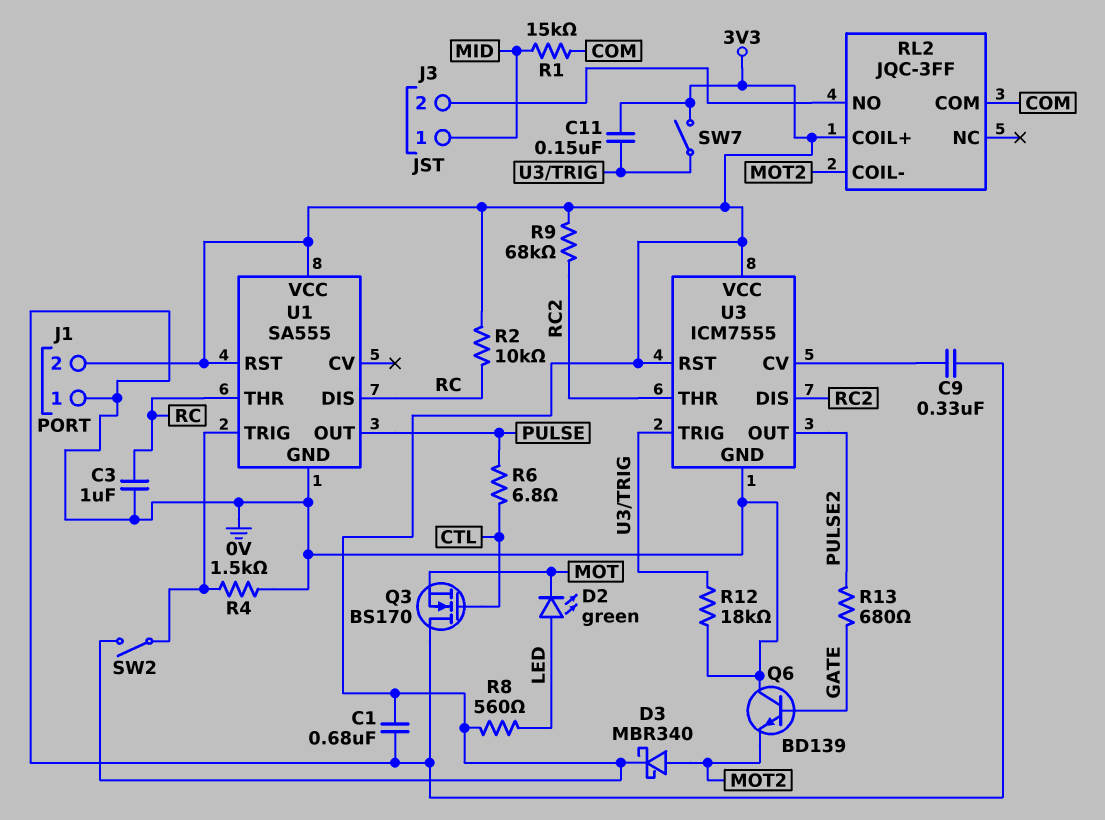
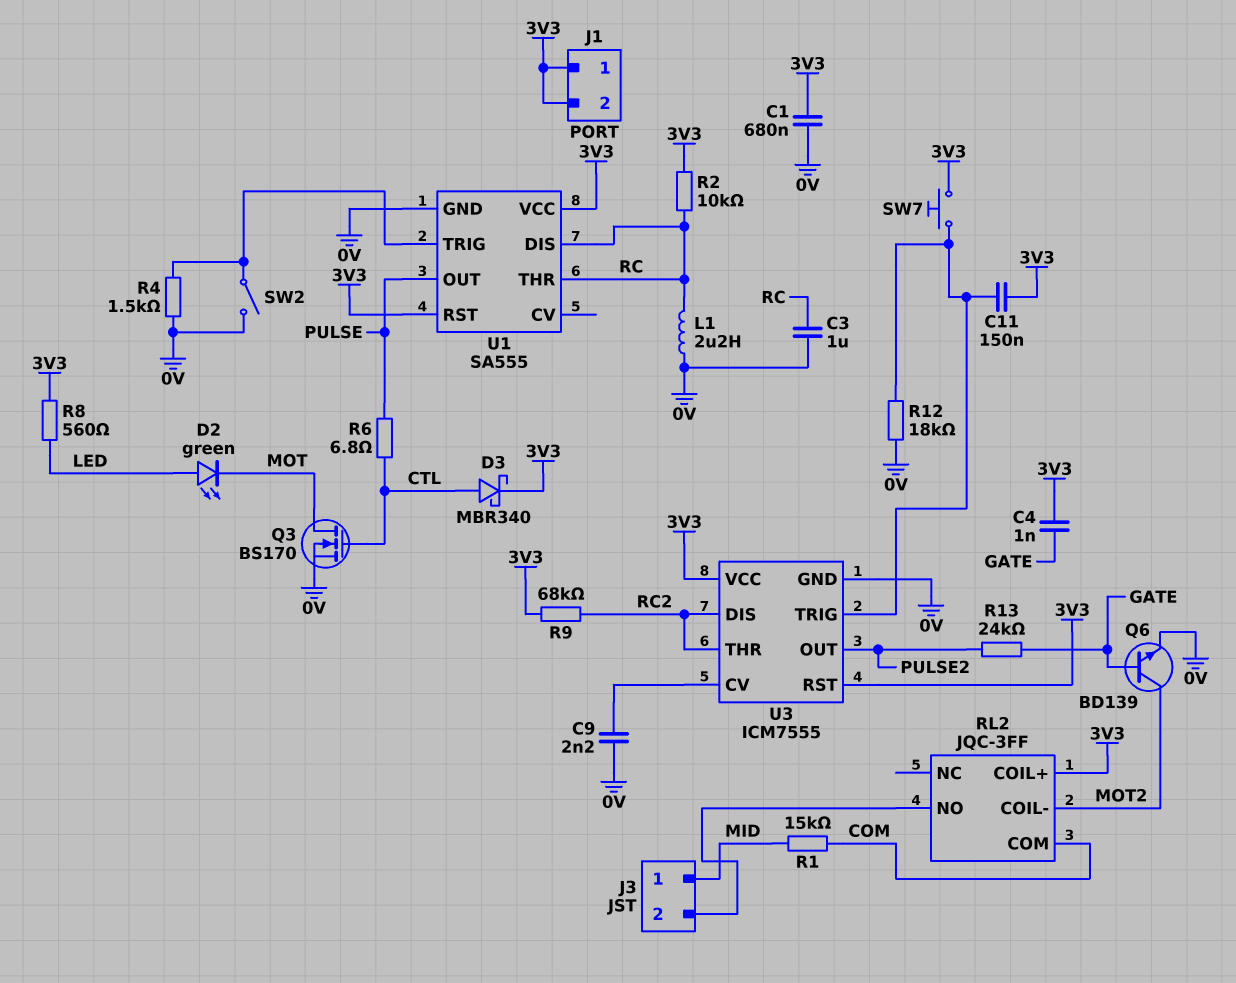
C4: none -> 1nF (3V3, GATE)
C9: 330nF (0V, U3/CV) -> 2.2nF (0V, U3/CV)
D3: schottky MBR340 (A MOT2, K 3V3) -> schottky MBR340 (A CTL, K 3V3)
J1 pin 1: 0V -> 3V3
L1: none -> 2.2uH (0V, RC)
Q3: NMOS BS170 (G CTL, D 0V, S MOT) -> NMOS BS170 (G CTL, D MOT, S 0V)
Q6: NPN BD139 (B GATE, C 0V, E MOT2) -> NPN BD139 (B GATE, C MOT2, E 0V)
R13: 680 (GATE, PULSE2) -> 24k (GATE, PULSE2)
SW2: switch (3V3, U1/TRIG) -> switch (0V, U1/TRIG)
SW7: switch (3V3, U3/TRIG) -> button (3V3, U3/TRIG)

